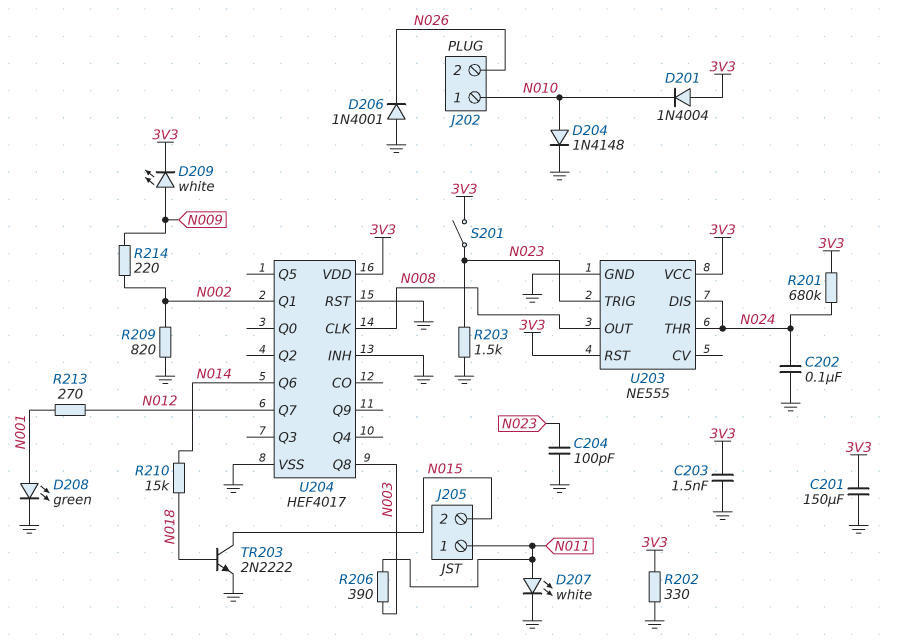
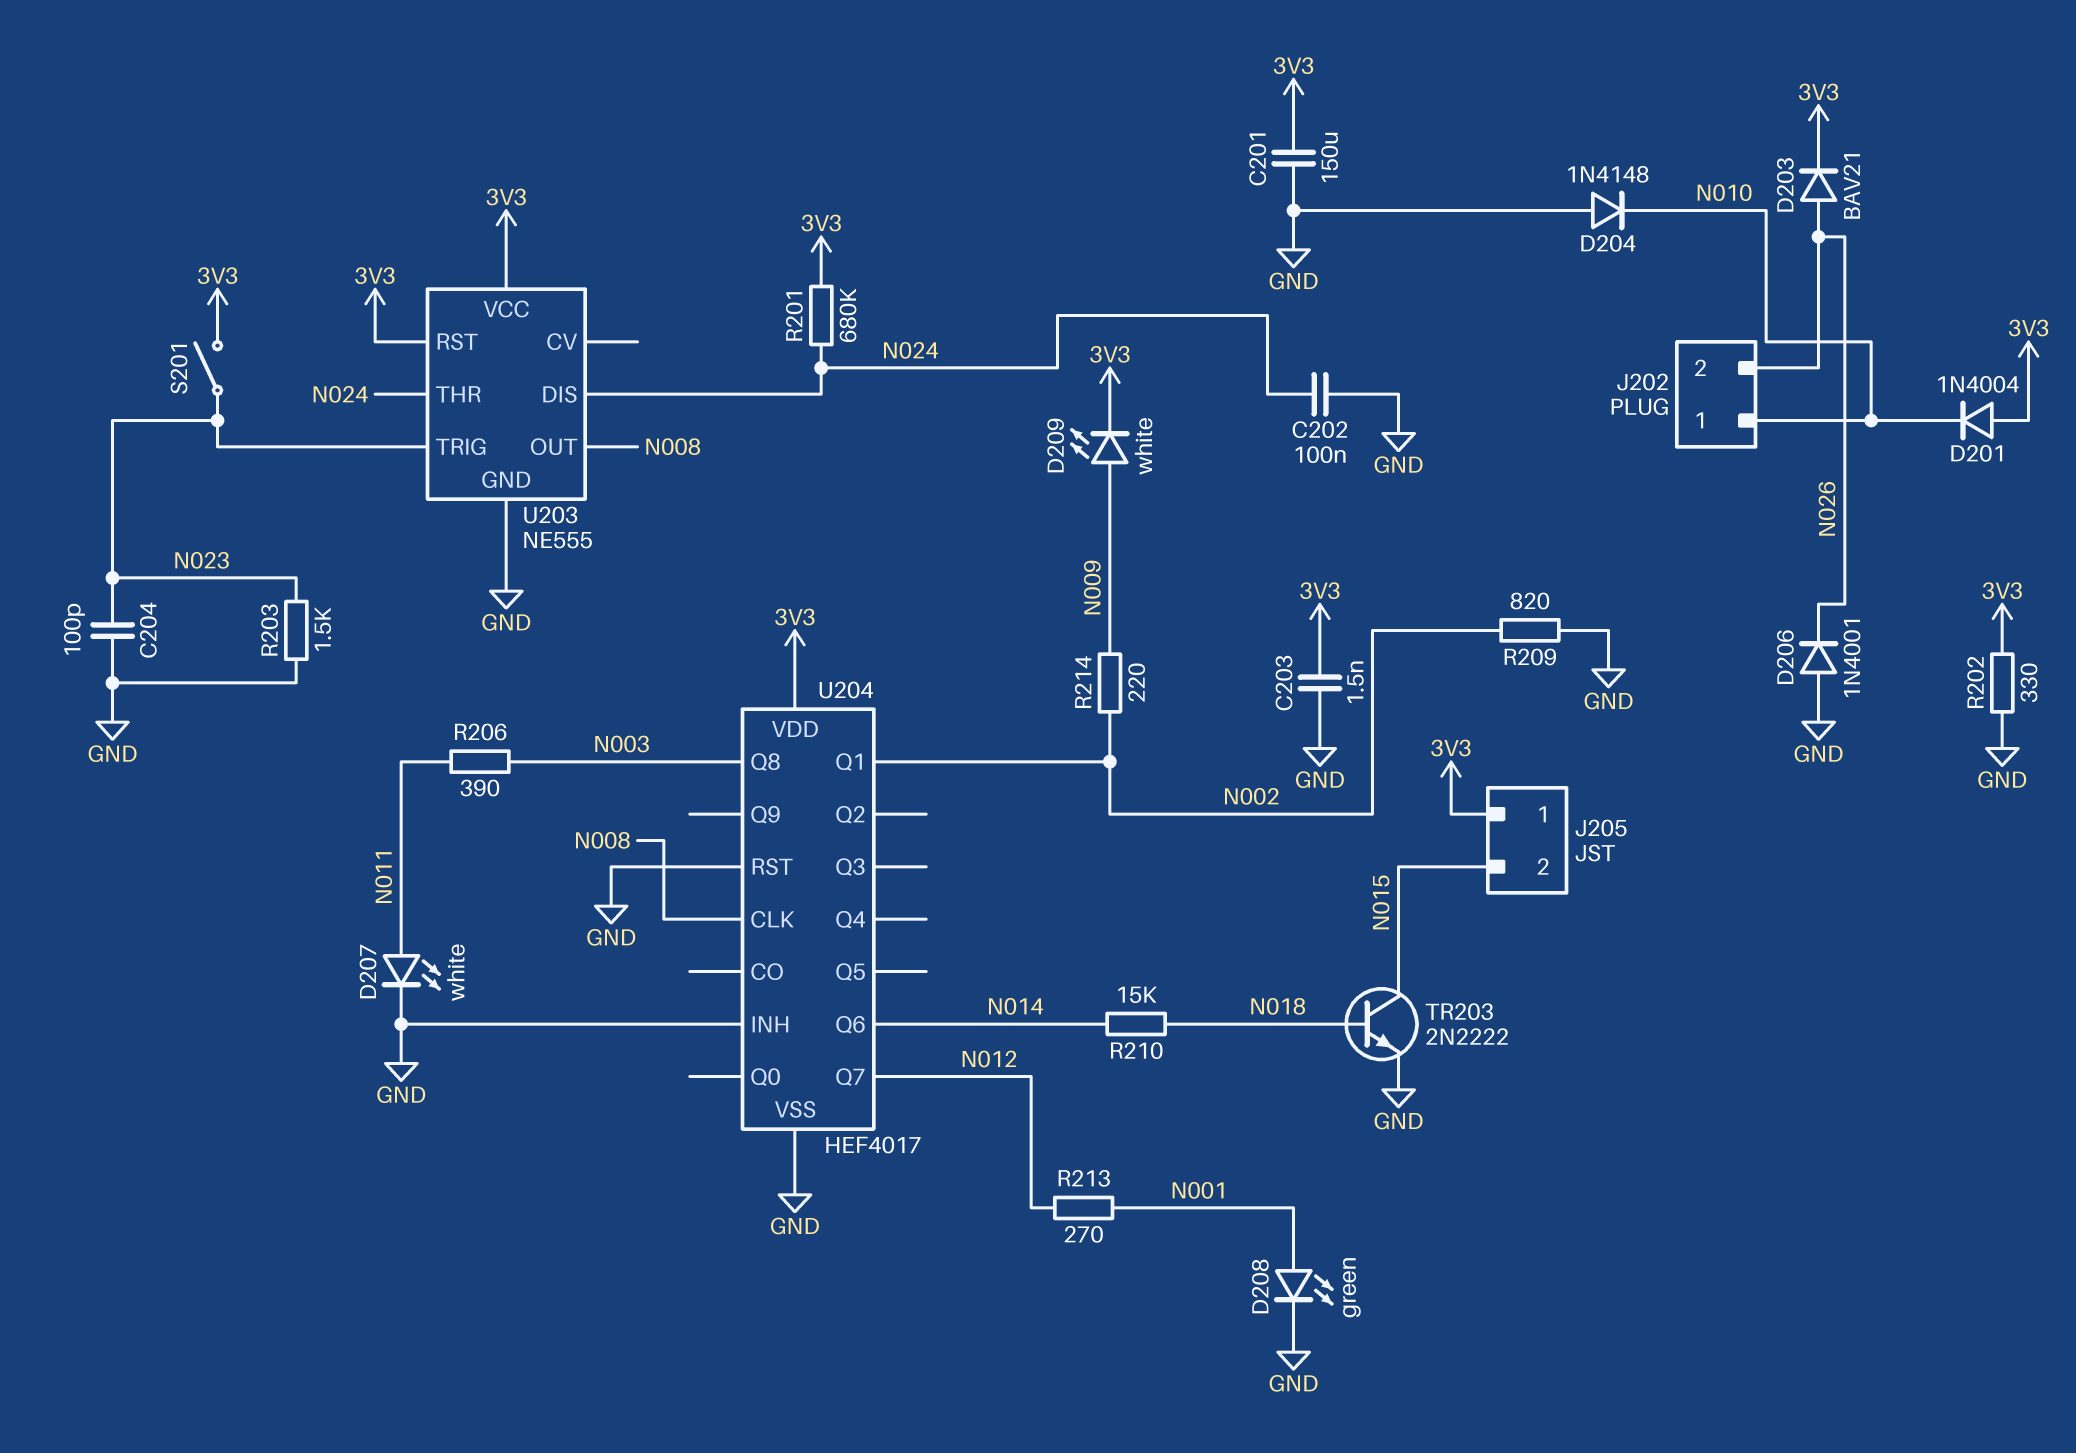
D203: none -> diode BAV21 (A N026, K 3V3)
D204: diode 1N4148 (A N010, K GND) -> diode 1N4148 (A GND, K N010)
J205 pin 1: N011 -> 3V3

